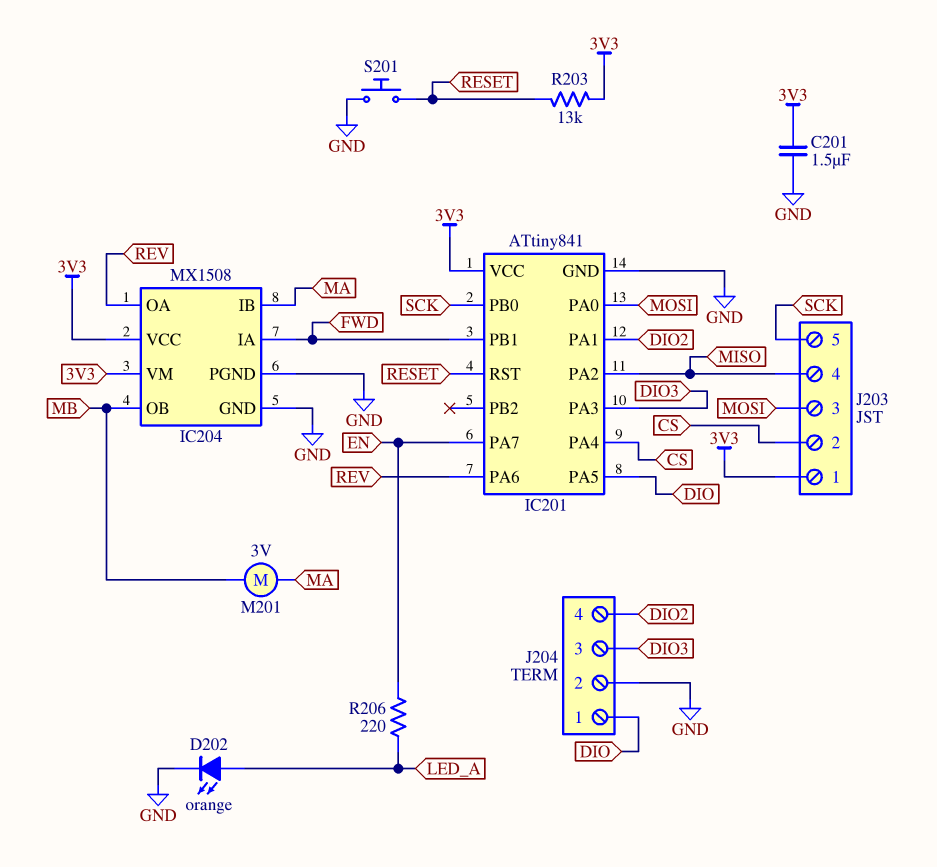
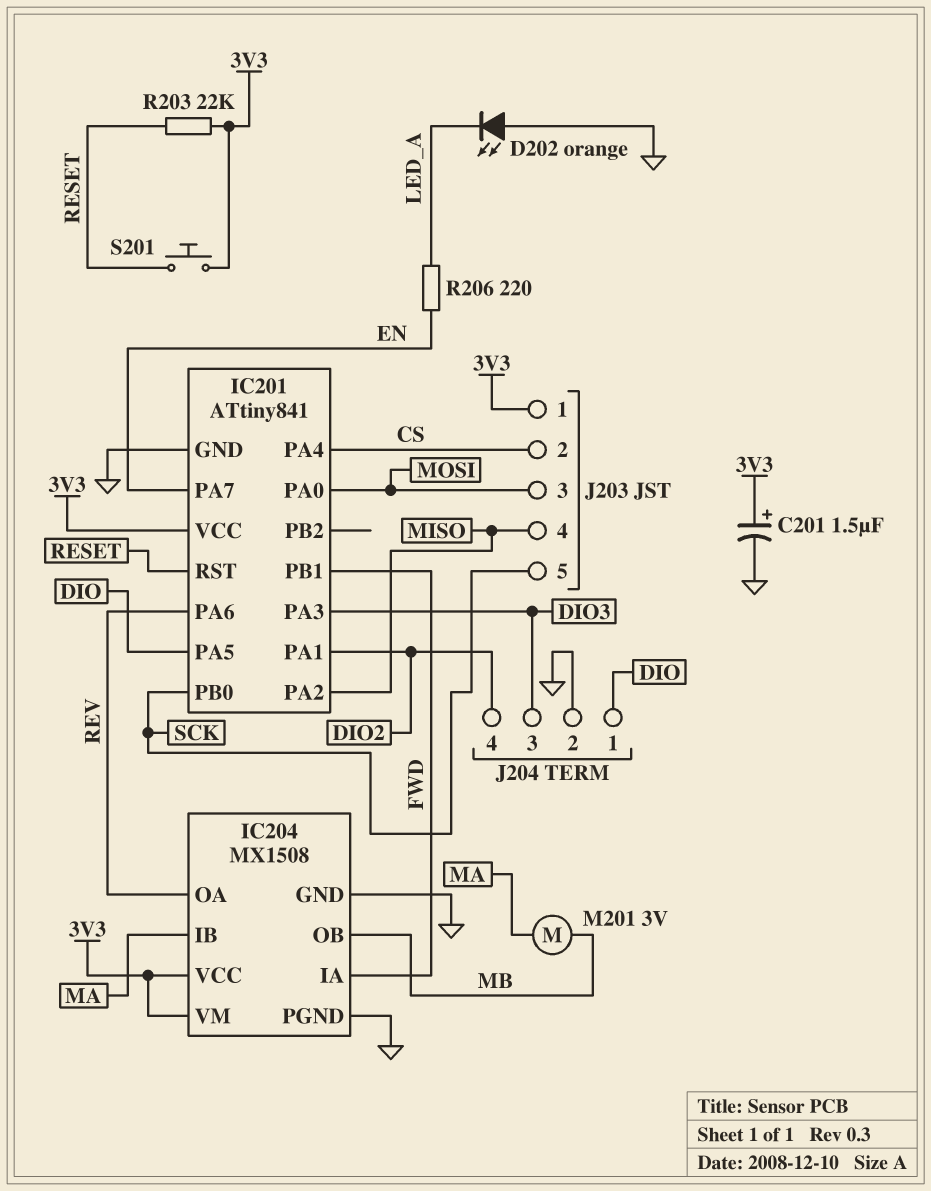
C201: 1.5uF (3V3, GND) -> 1.5uF (plus 3V3, minus GND)
D202: LED orange (A LED_A, K GND) -> LED orange (A GND, K LED_A)
R203: 13k (3V3, RESET) -> 22k (3V3, RESET)
S201: button (GND, RESET) -> button (3V3, RESET)

